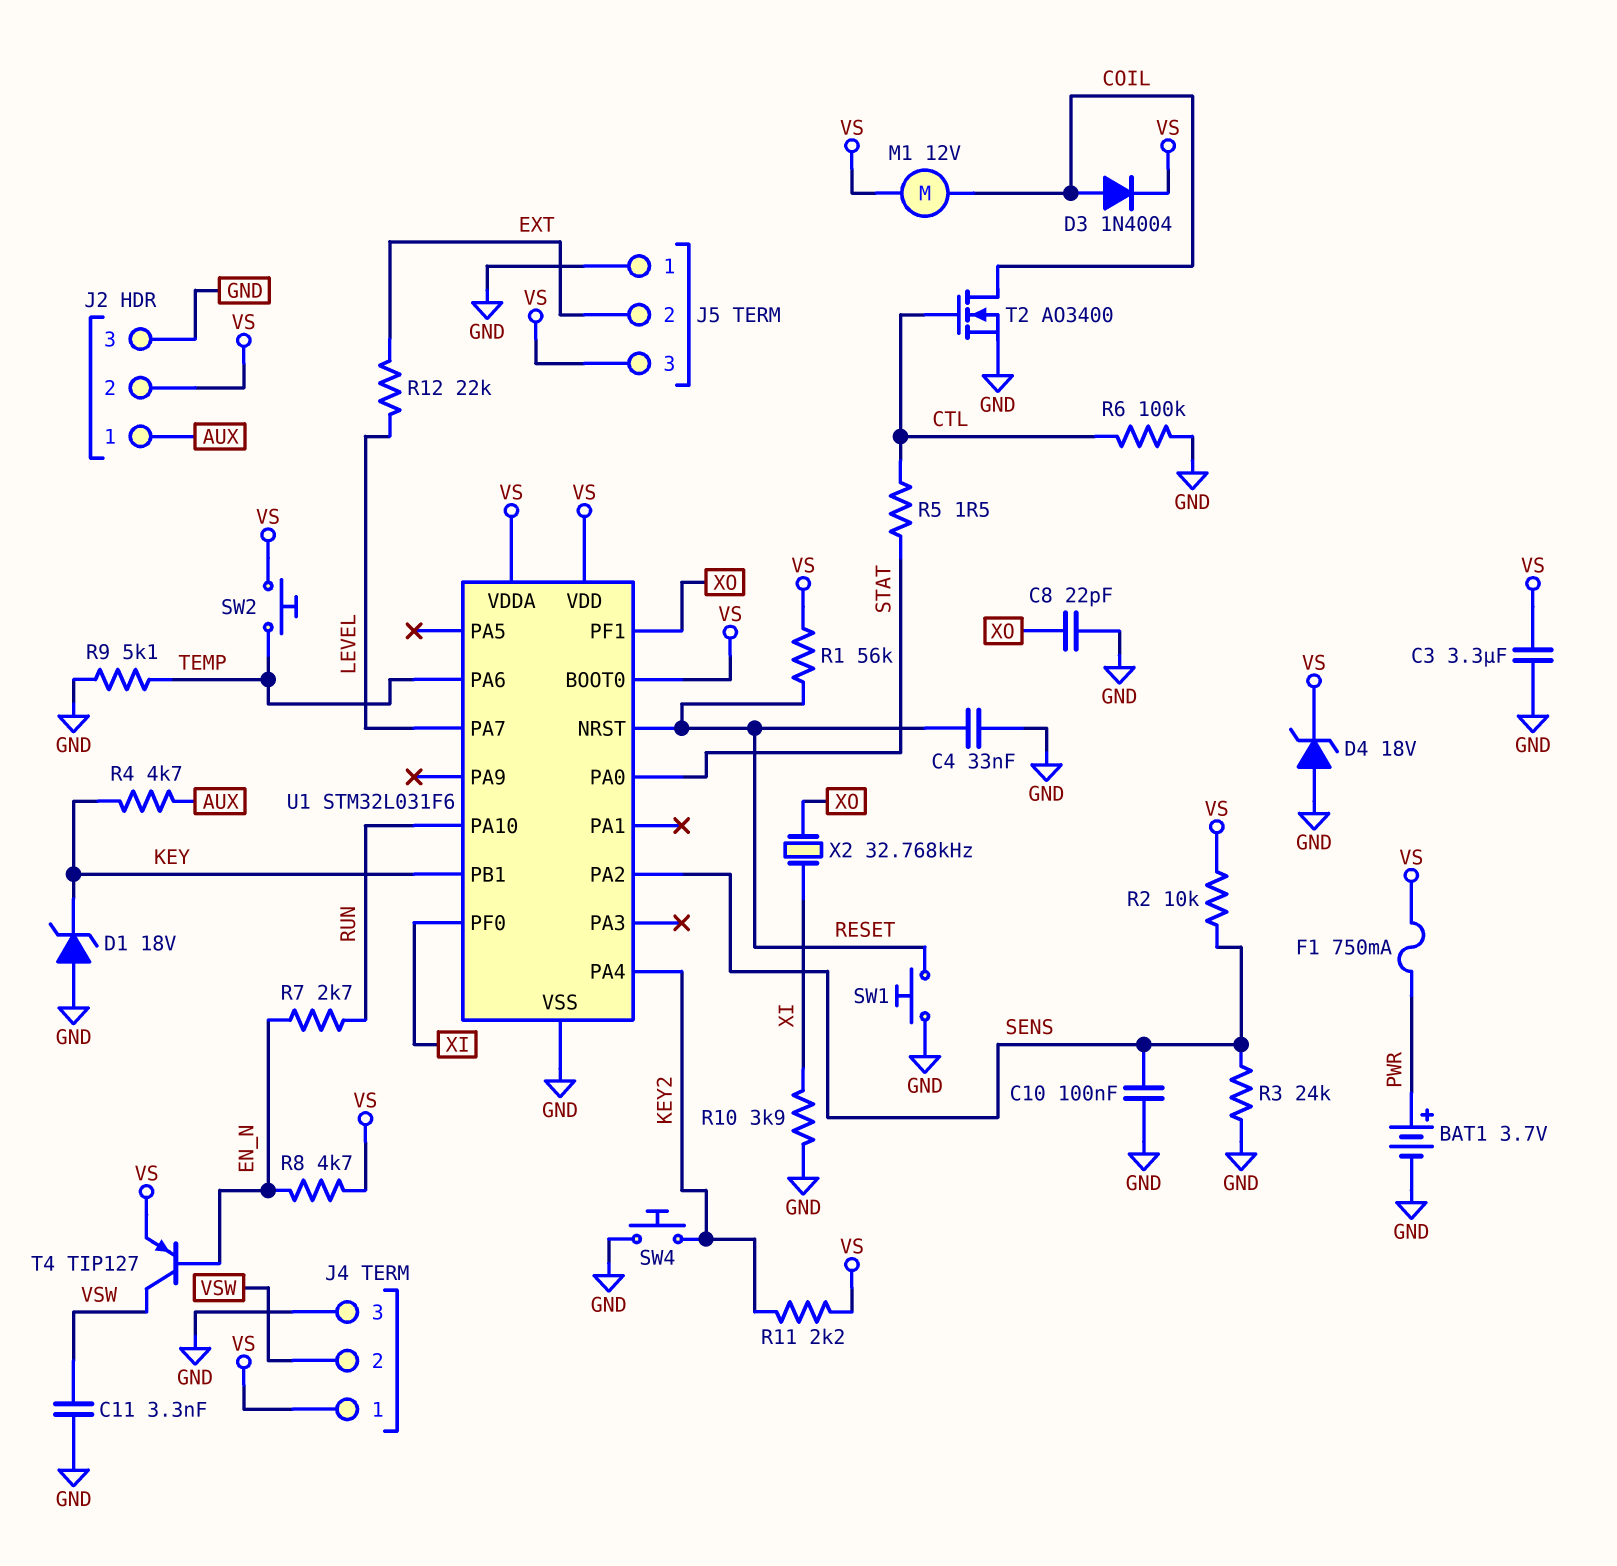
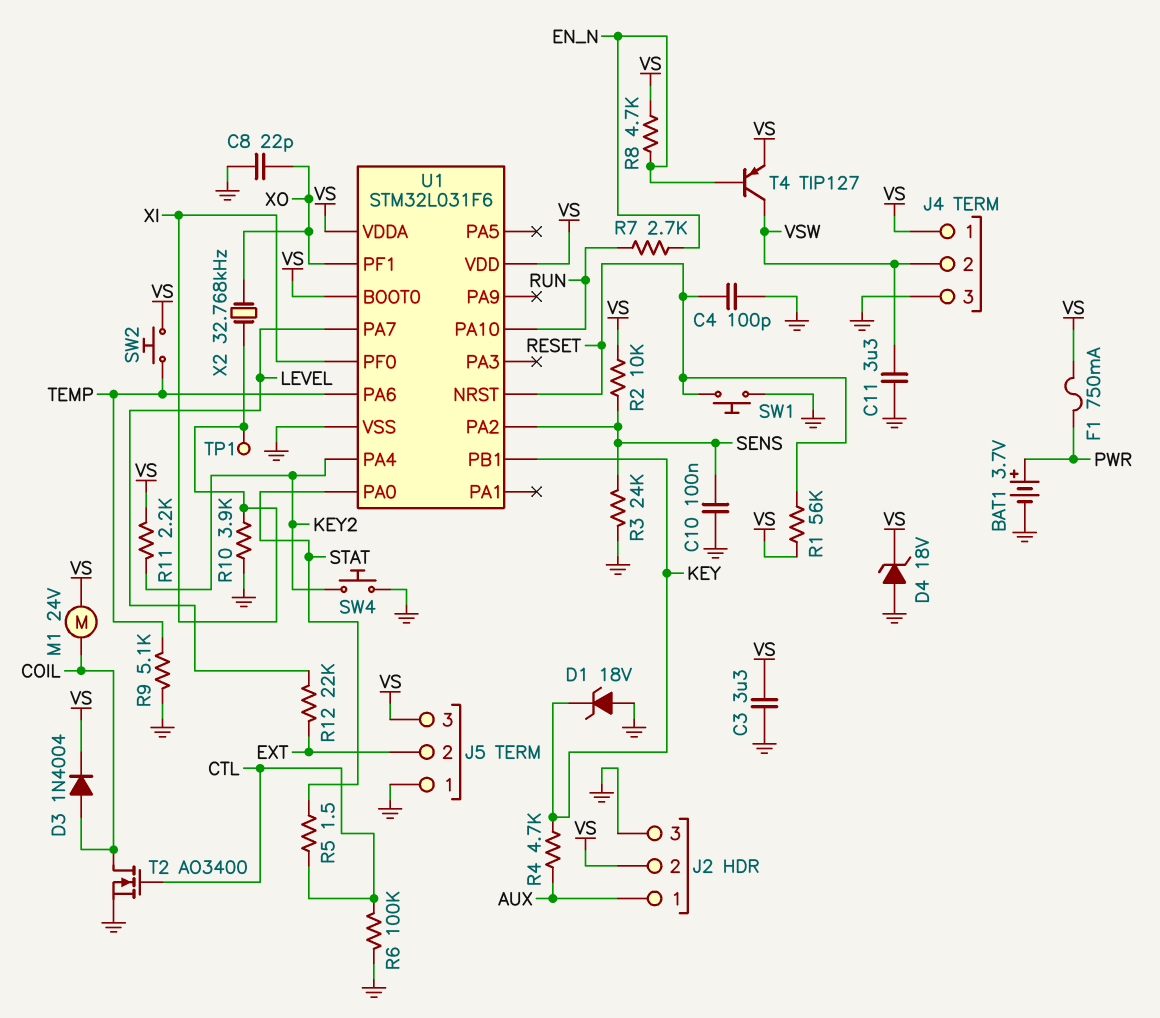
C4: 33nF (GND, RESET) -> 100pF (GND, RESET)
C11: 3.3nF (GND, VSW) -> 3.3uF (GND, VSW)
M1: motor 12V (COIL, VS) -> motor 24V (COIL, VS)
TP1: none -> test point (XI)

